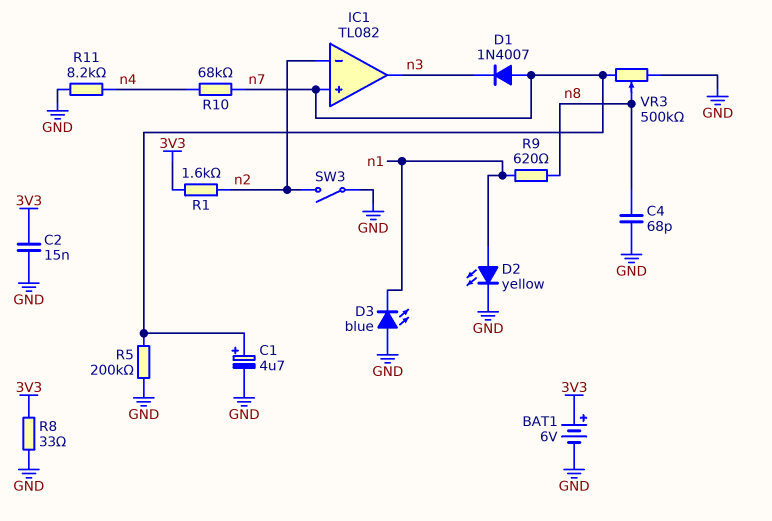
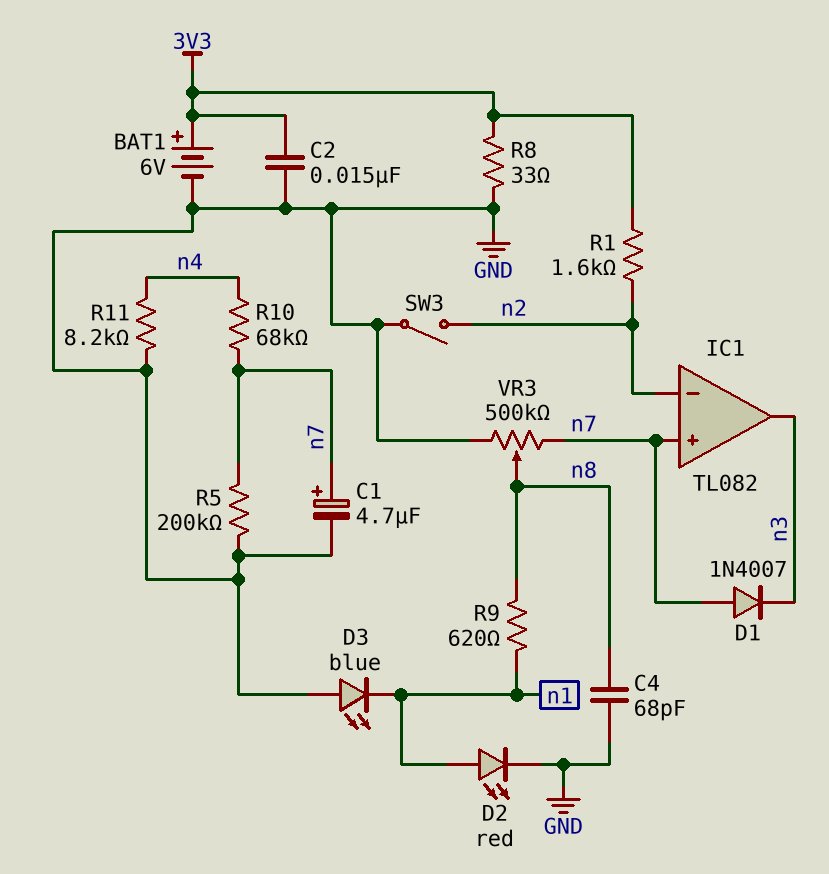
D2: LED yellow (A n1, K GND) -> LED red (A n1, K GND)

